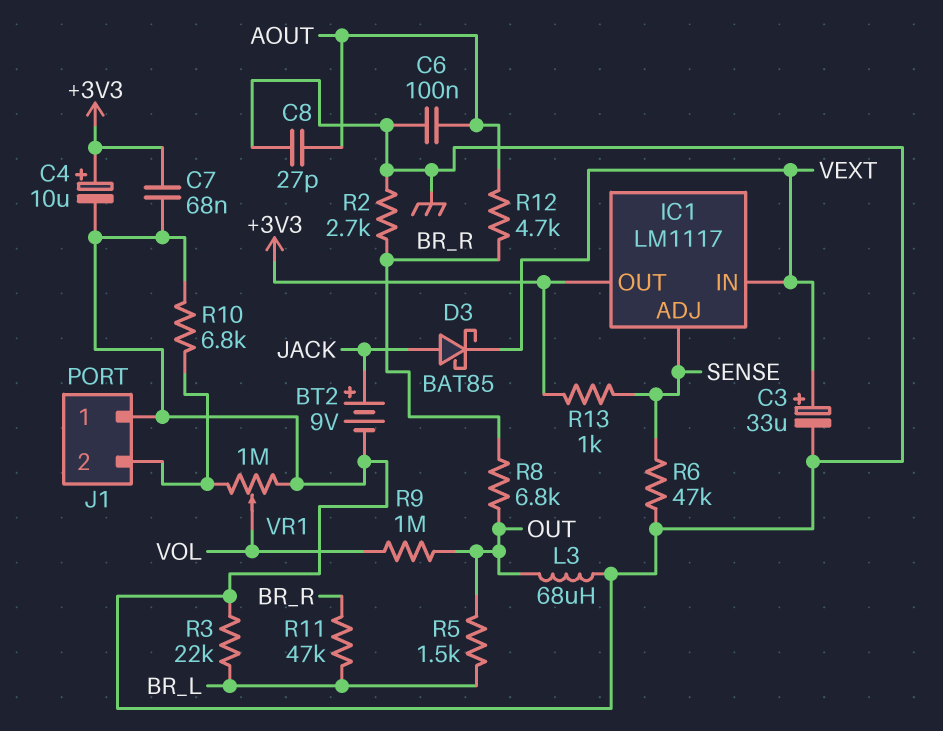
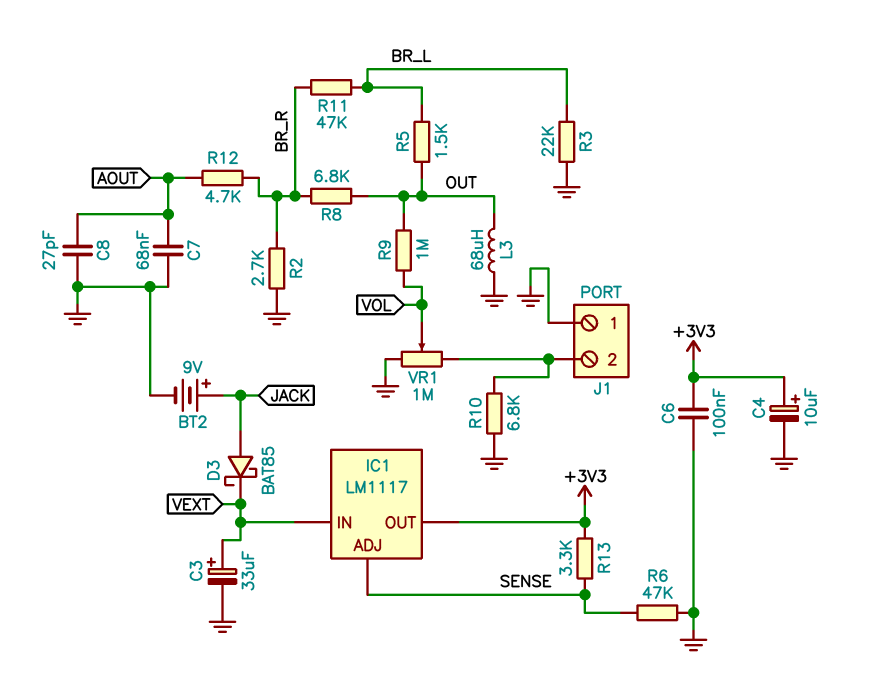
C6: 100nF (AOUT, GND) -> 100nF (+3V3, GND)
C7: 68nF (+3V3, GND) -> 68nF (AOUT, GND)
R13: 1k (+3V3, SENSE) -> 3.3k (+3V3, SENSE)

